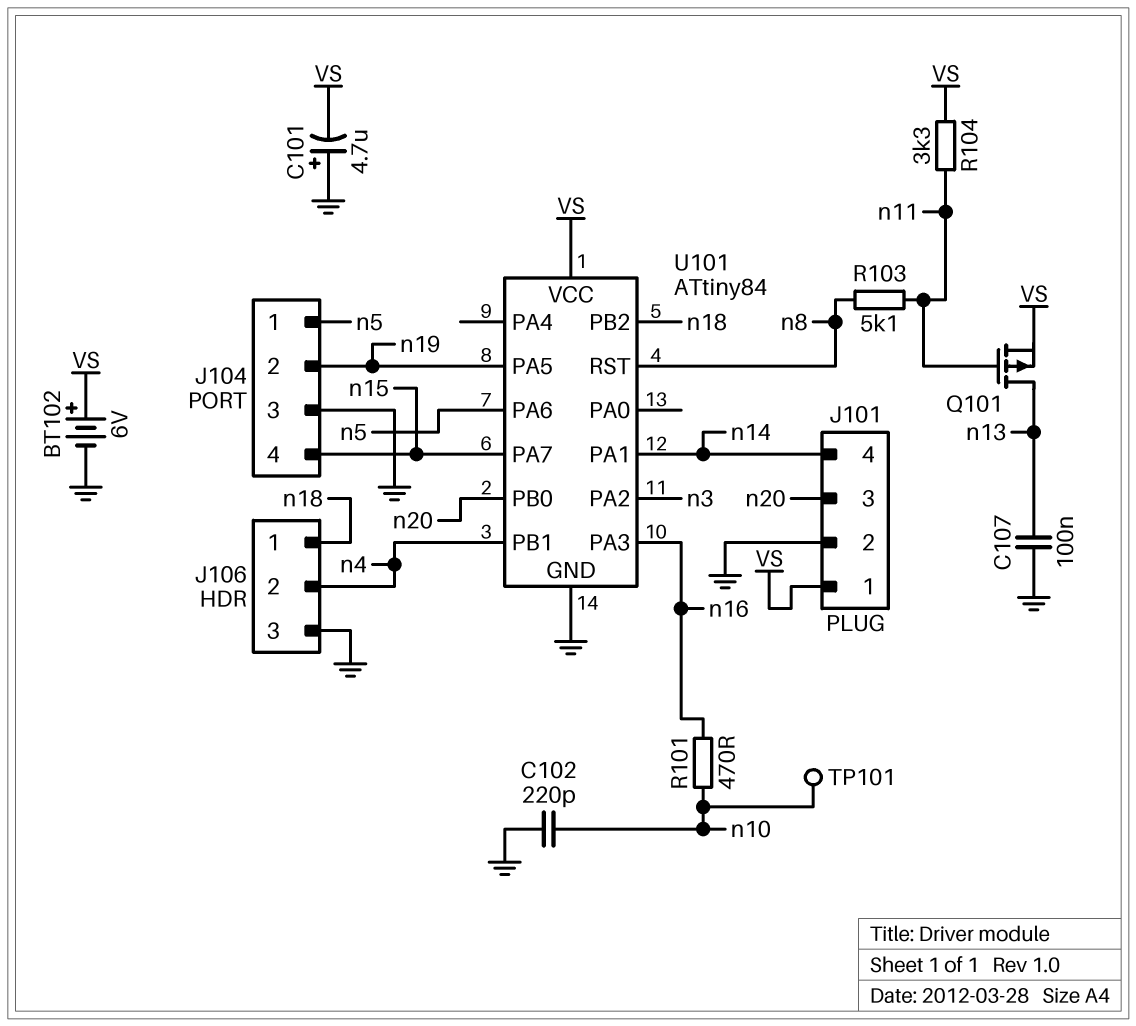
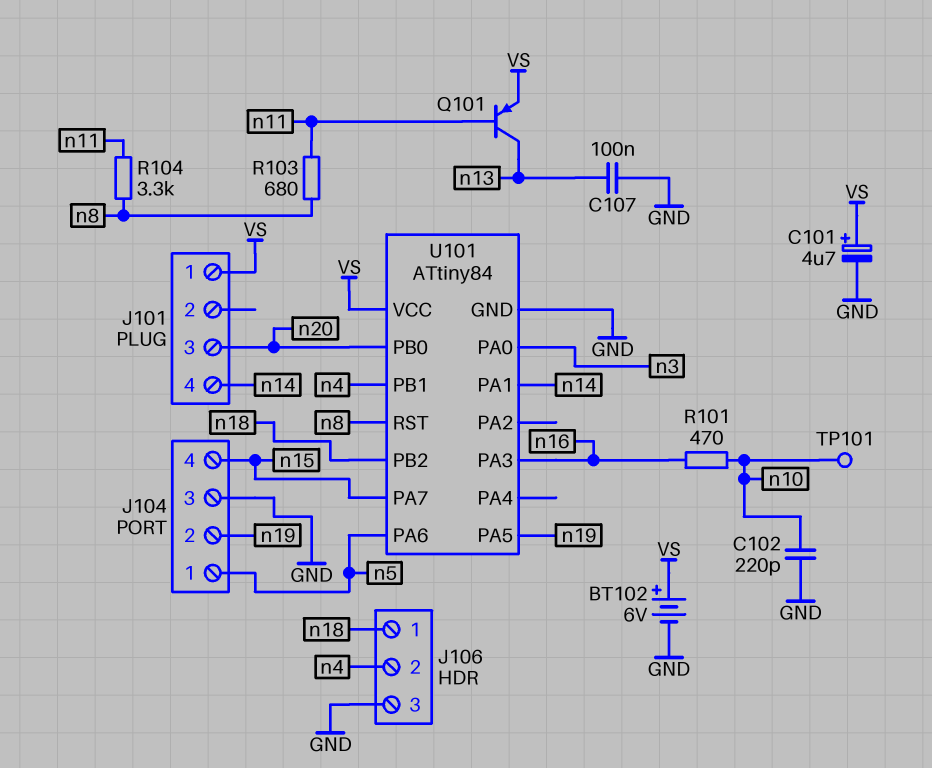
C101: 4.7uF (plus GND, minus VS) -> 4.7uF (plus VS, minus GND)
J101 pin 2: GND -> none
Q101: PMOS (G n11, D n13, S VS) -> PNP (B n11, C n13, E VS)
R103: 5.1k (n8, n11) -> 680 (n8, n11)
R104: 3.3k (VS, n11) -> 3.3k (n8, n11)
U101 pin PA0: none -> n3
U101 pin PA2: n3 -> none

